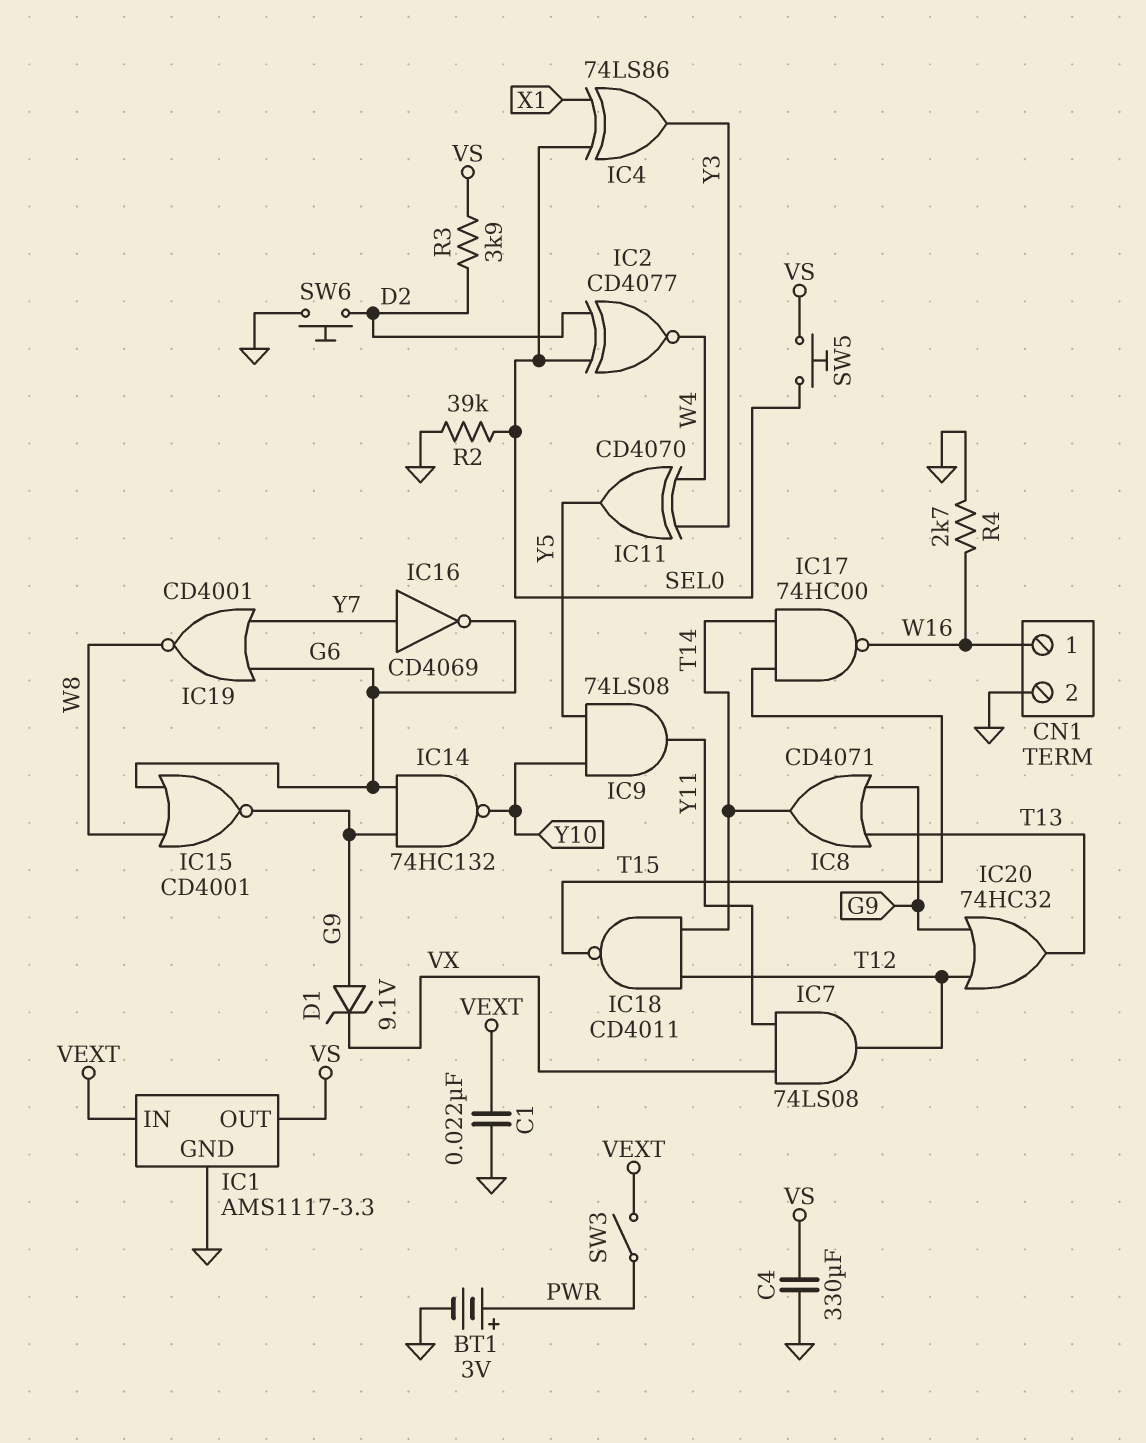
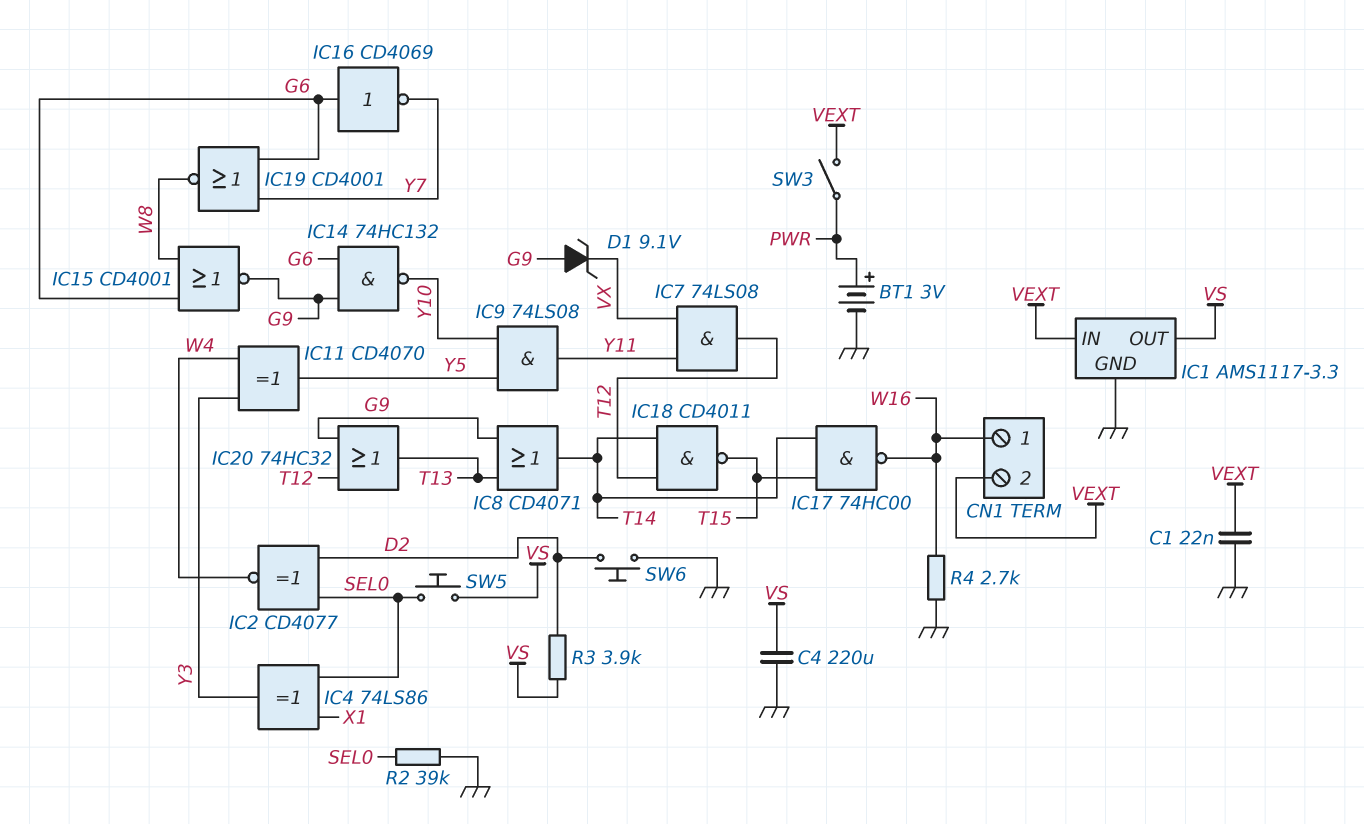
C4: 330uF (GND, VS) -> 220uF (GND, VS)
CN1 pin 2: GND -> VEXT
IC16: NOT CD4069 (in Y7, out G6) -> NOT CD4069 (in G6, out Y7)

